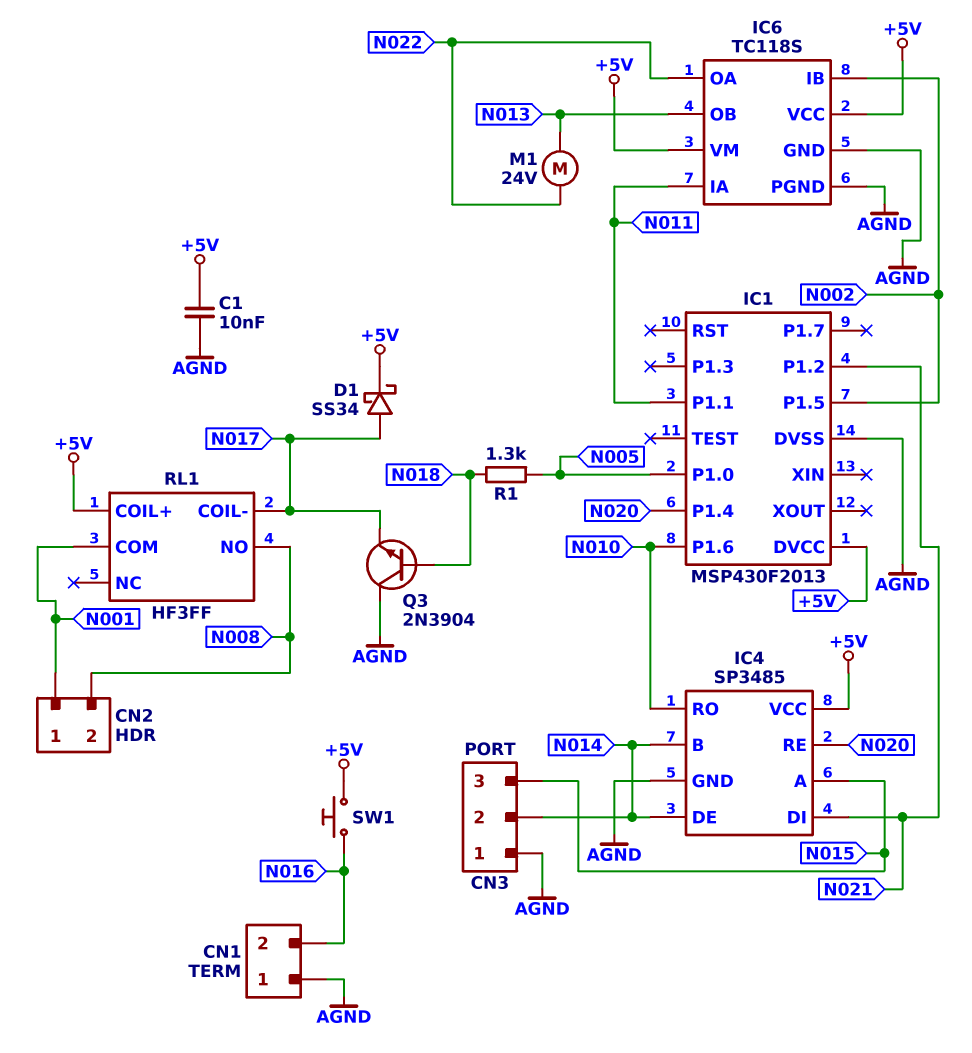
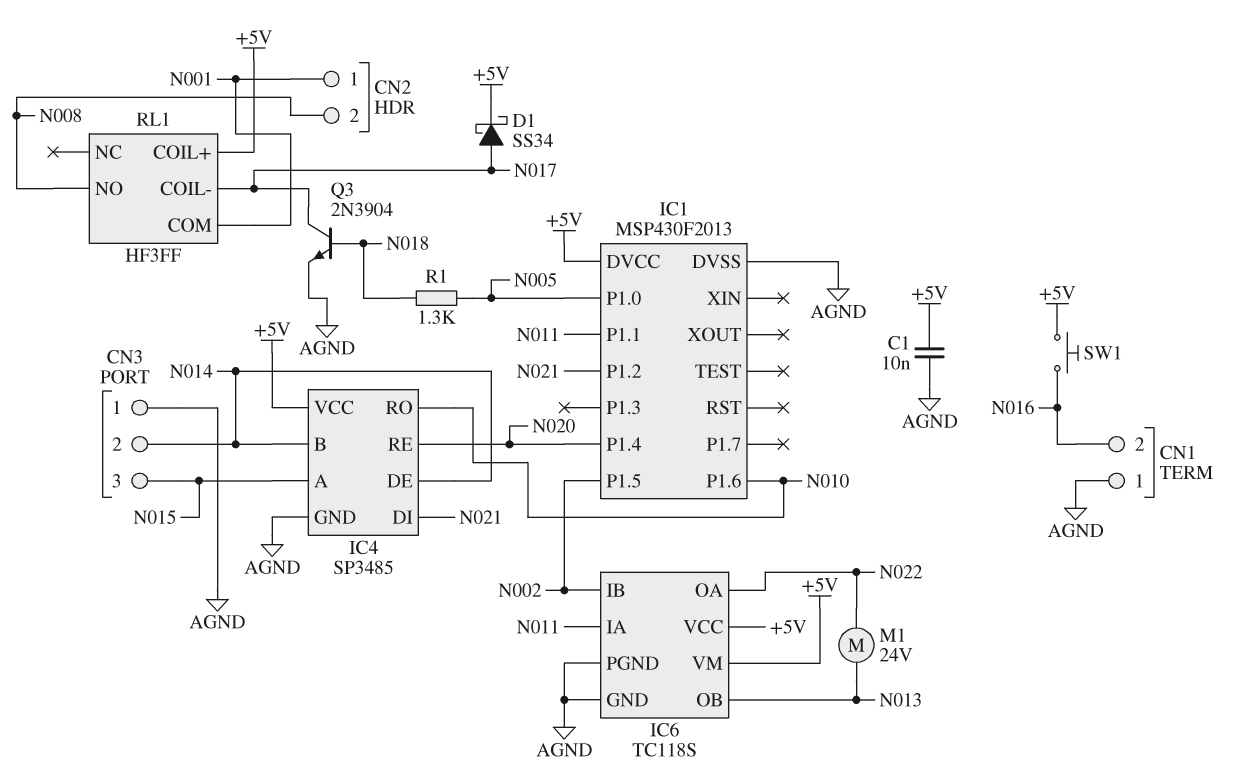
Q3: NPN 2N3904 (B N018, C AGND, E N017) -> NPN 2N3904 (B N018, C N017, E AGND)

